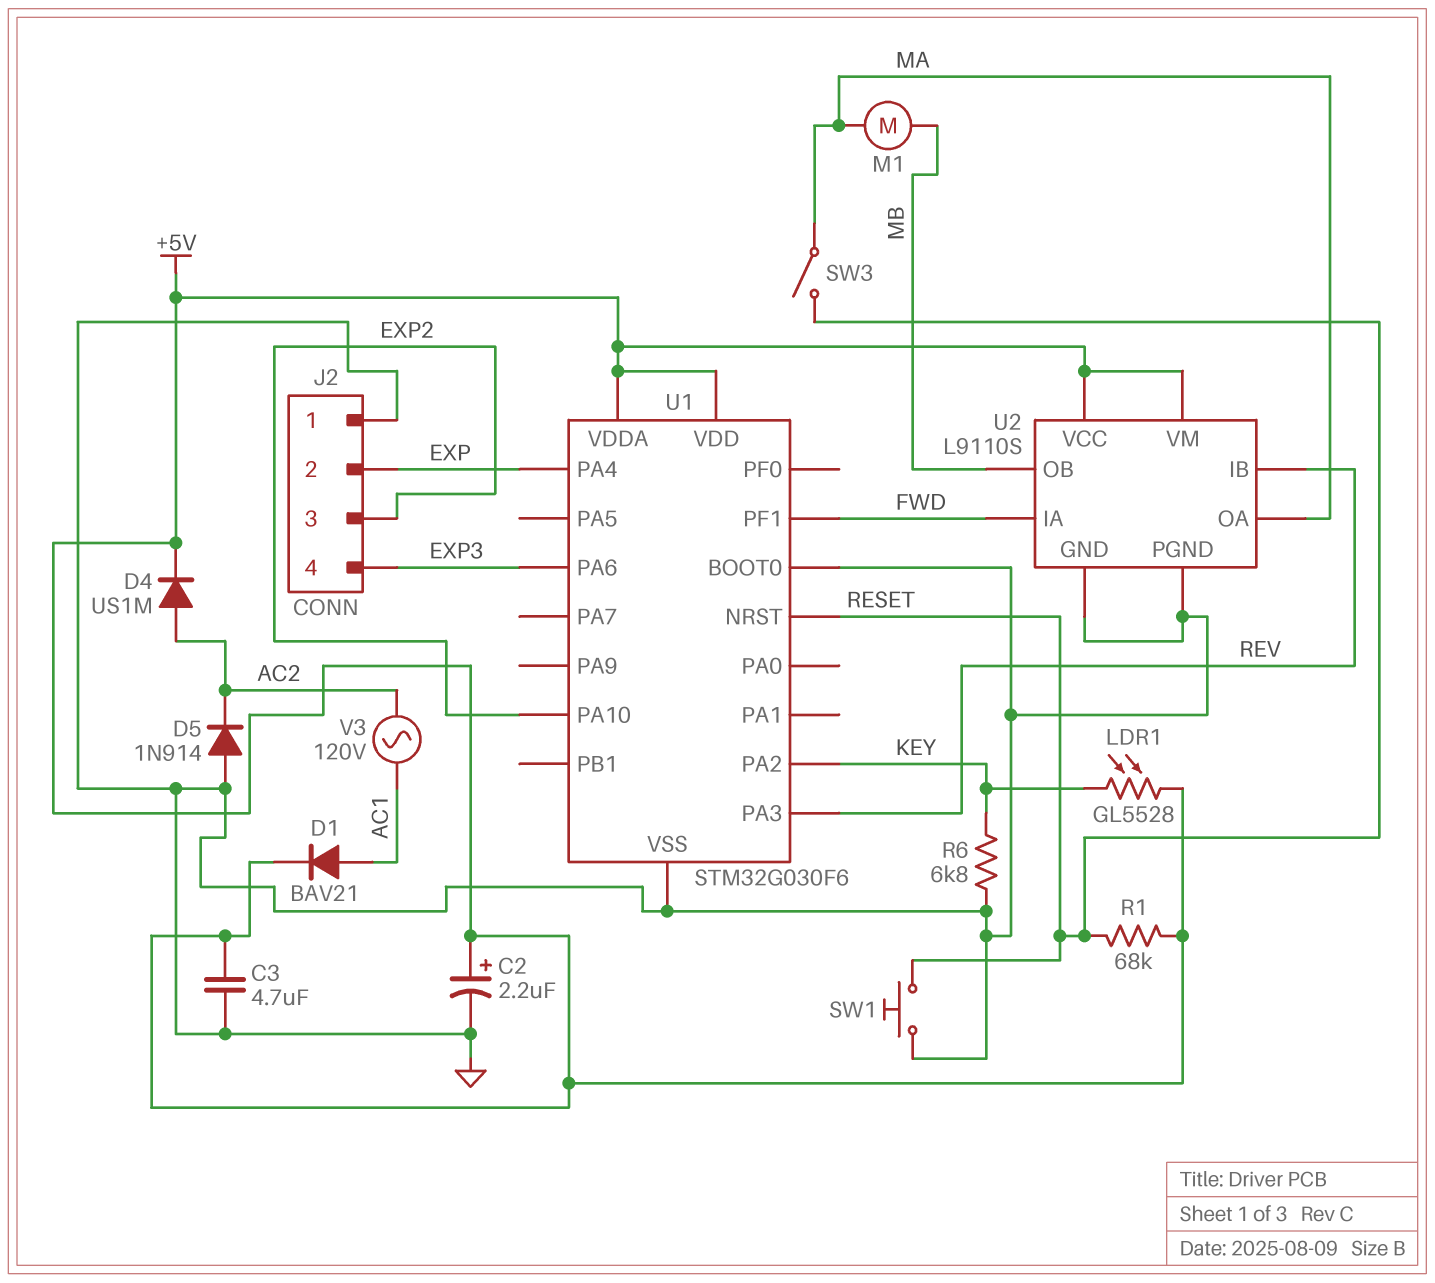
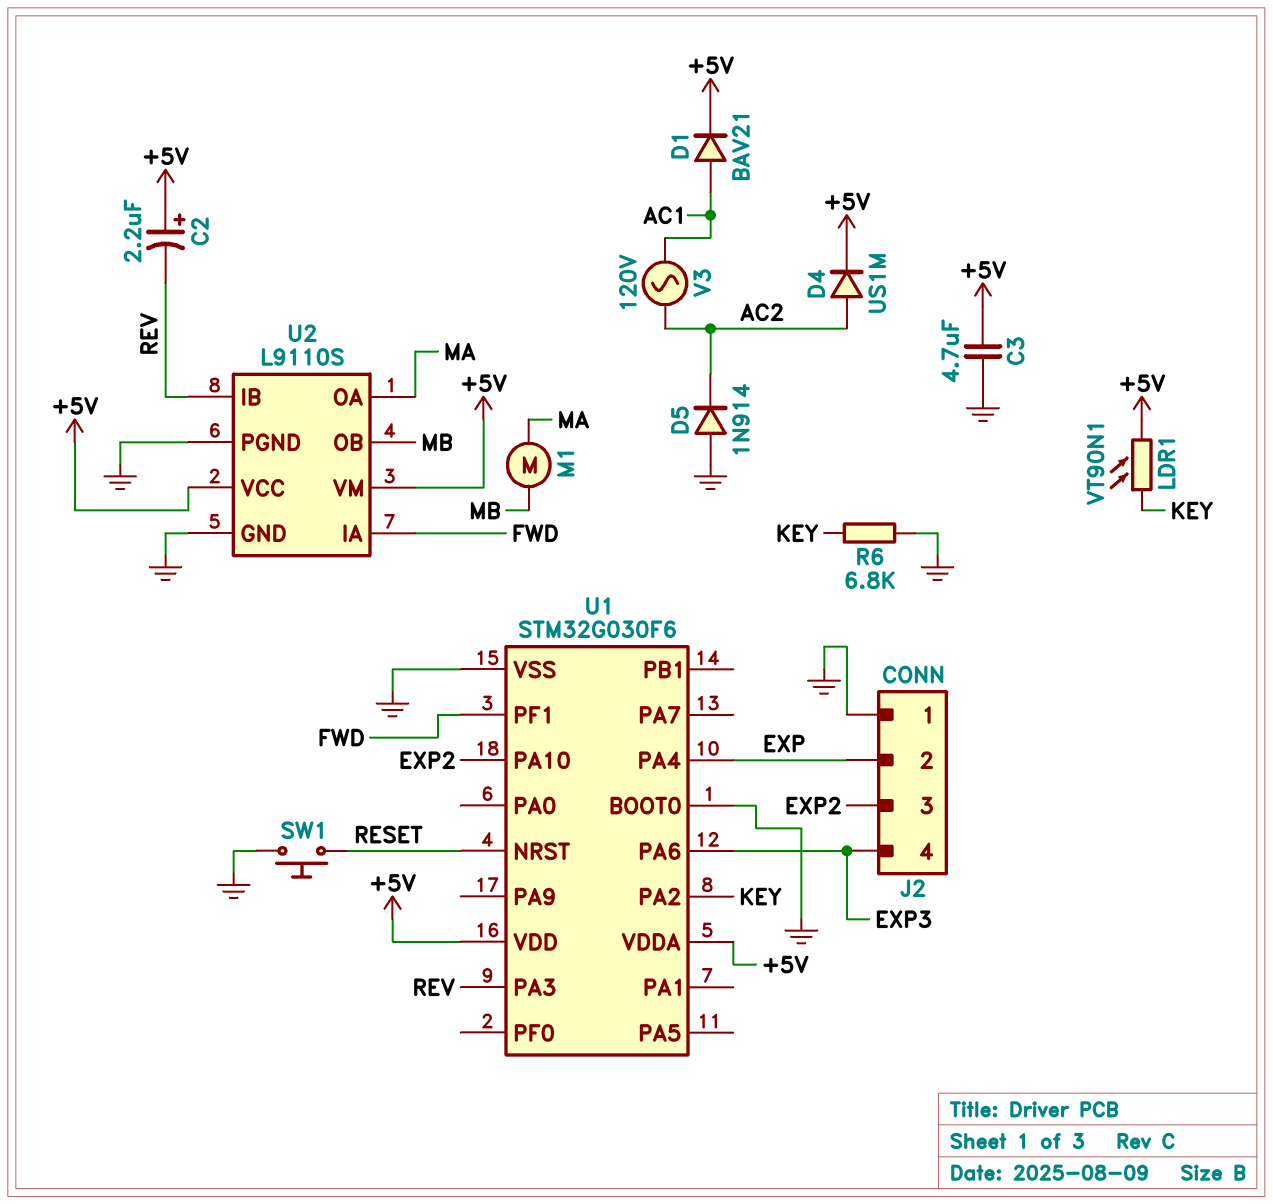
C2: 2.2uF (plus +5V, minus GND) -> 2.2uF (plus +5V, minus REV)
LDR1: GL5528 (+5V, KEY) -> VT90N1 (+5V, KEY)
R1: 68k (+5V, RESET) -> none
SW3: switch (MA, RESET) -> none

